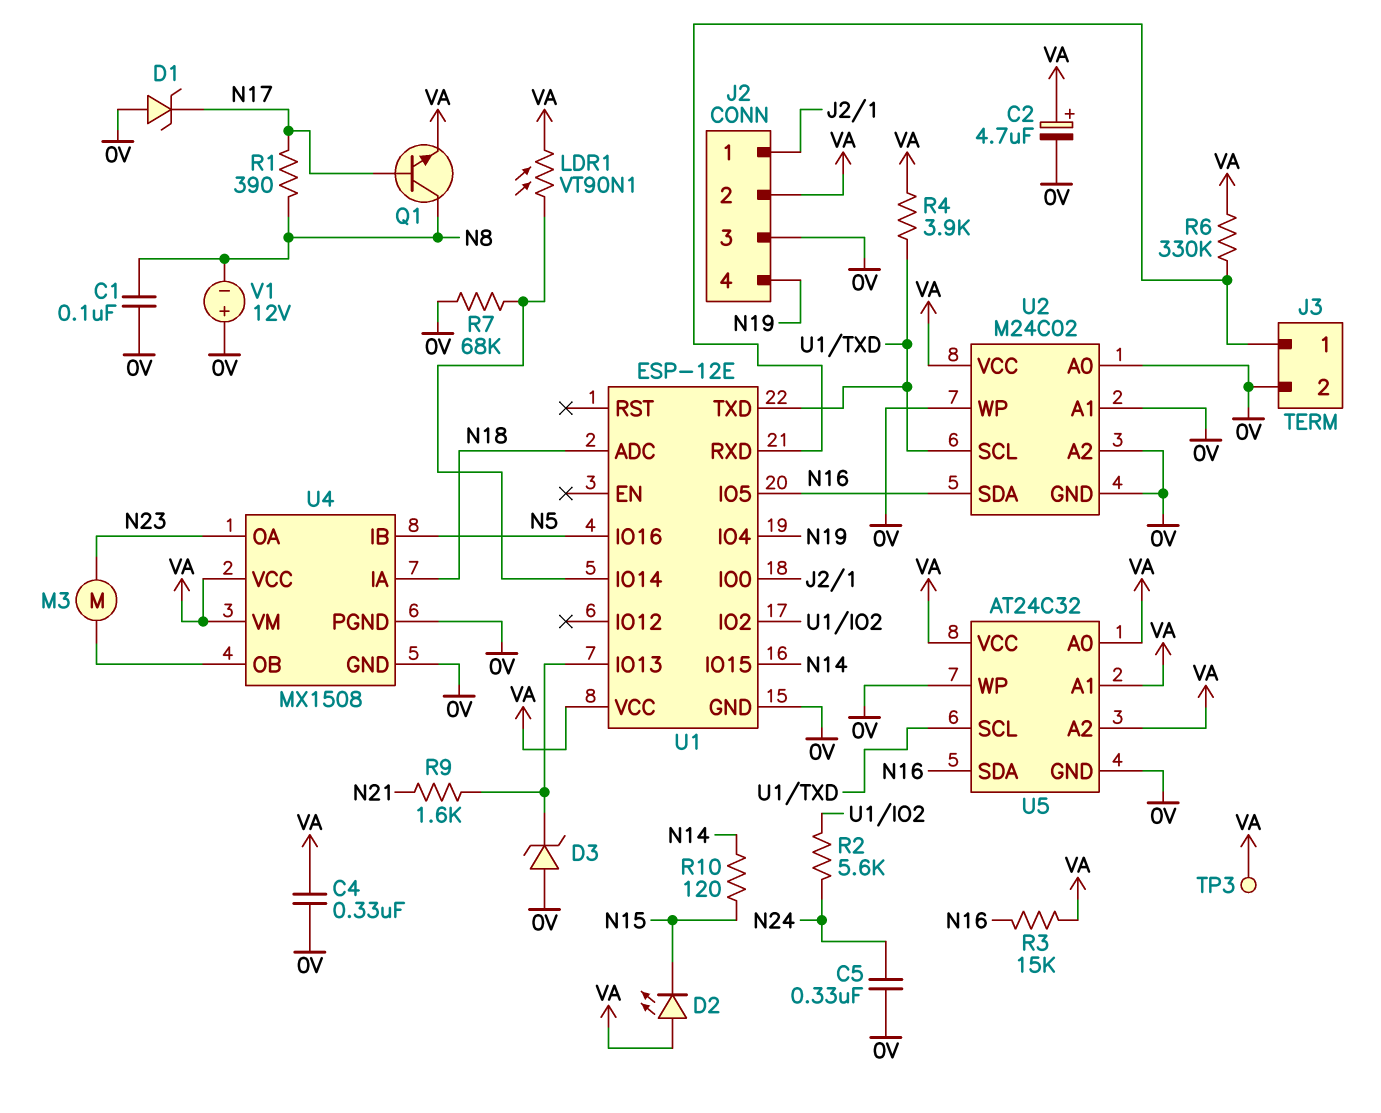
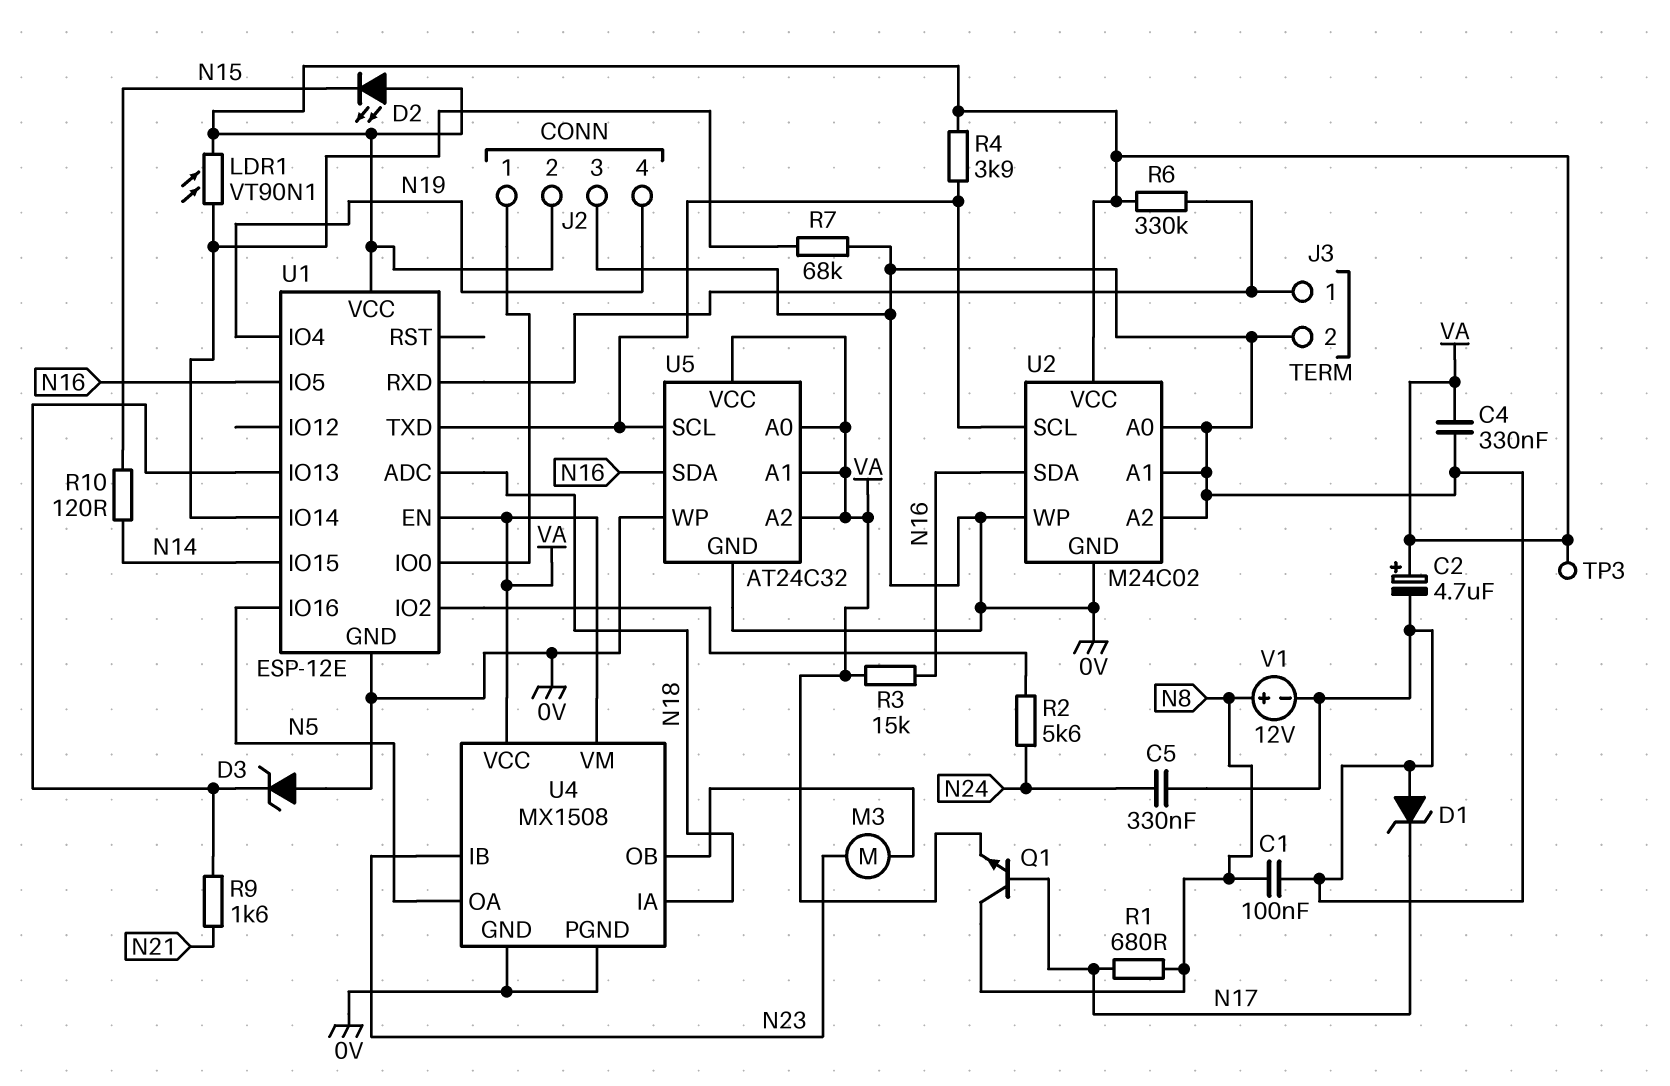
R1: 390 (N8, N17) -> 680 (N8, N17)
U1 pin EN: none -> VA
U4 pin IB: N5 -> N23
U4 pin OA: N23 -> N5
V1: 12V (plus 0V, minus N8) -> 12V (plus N8, minus 0V)

